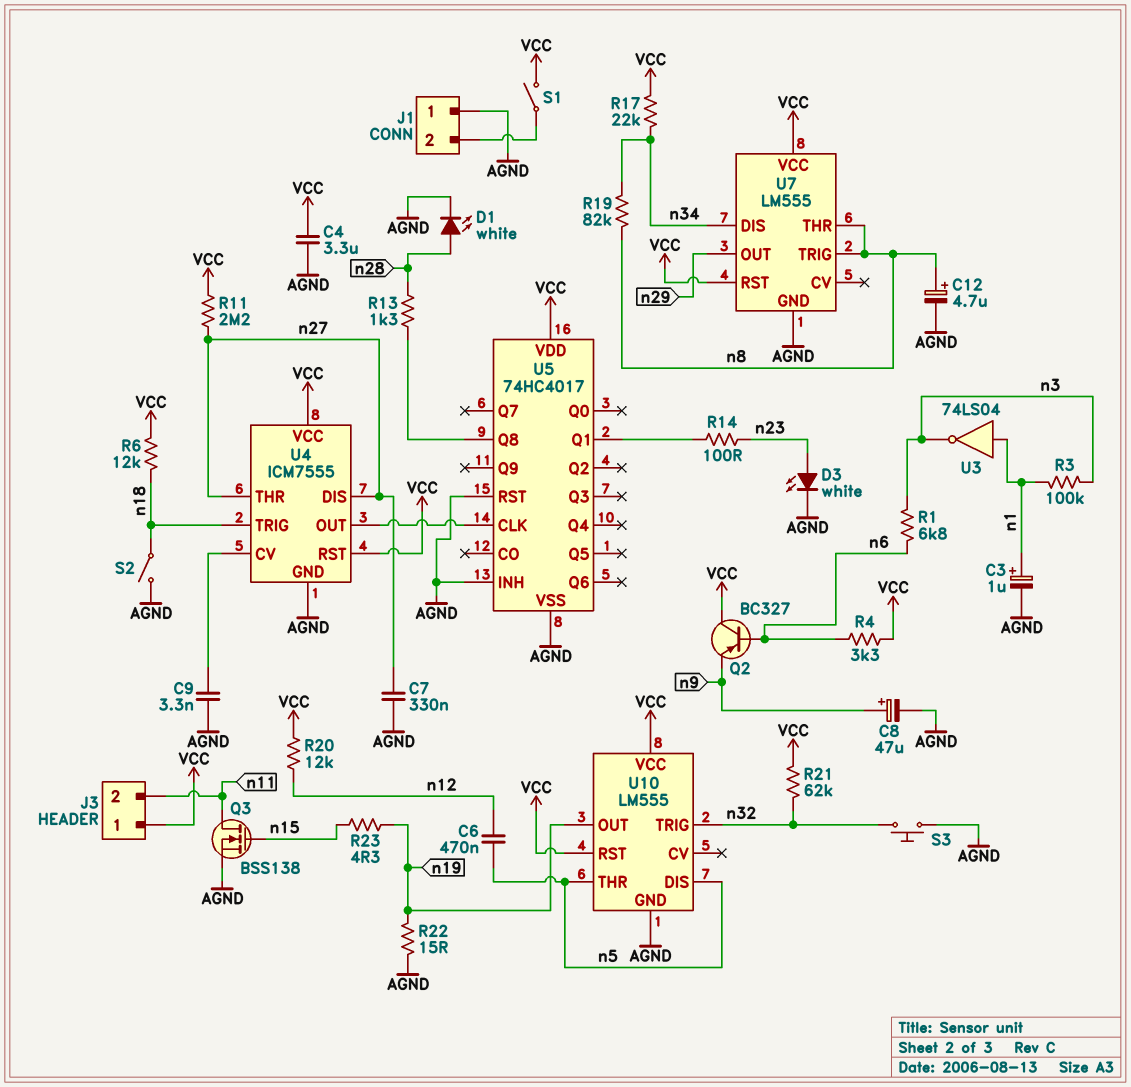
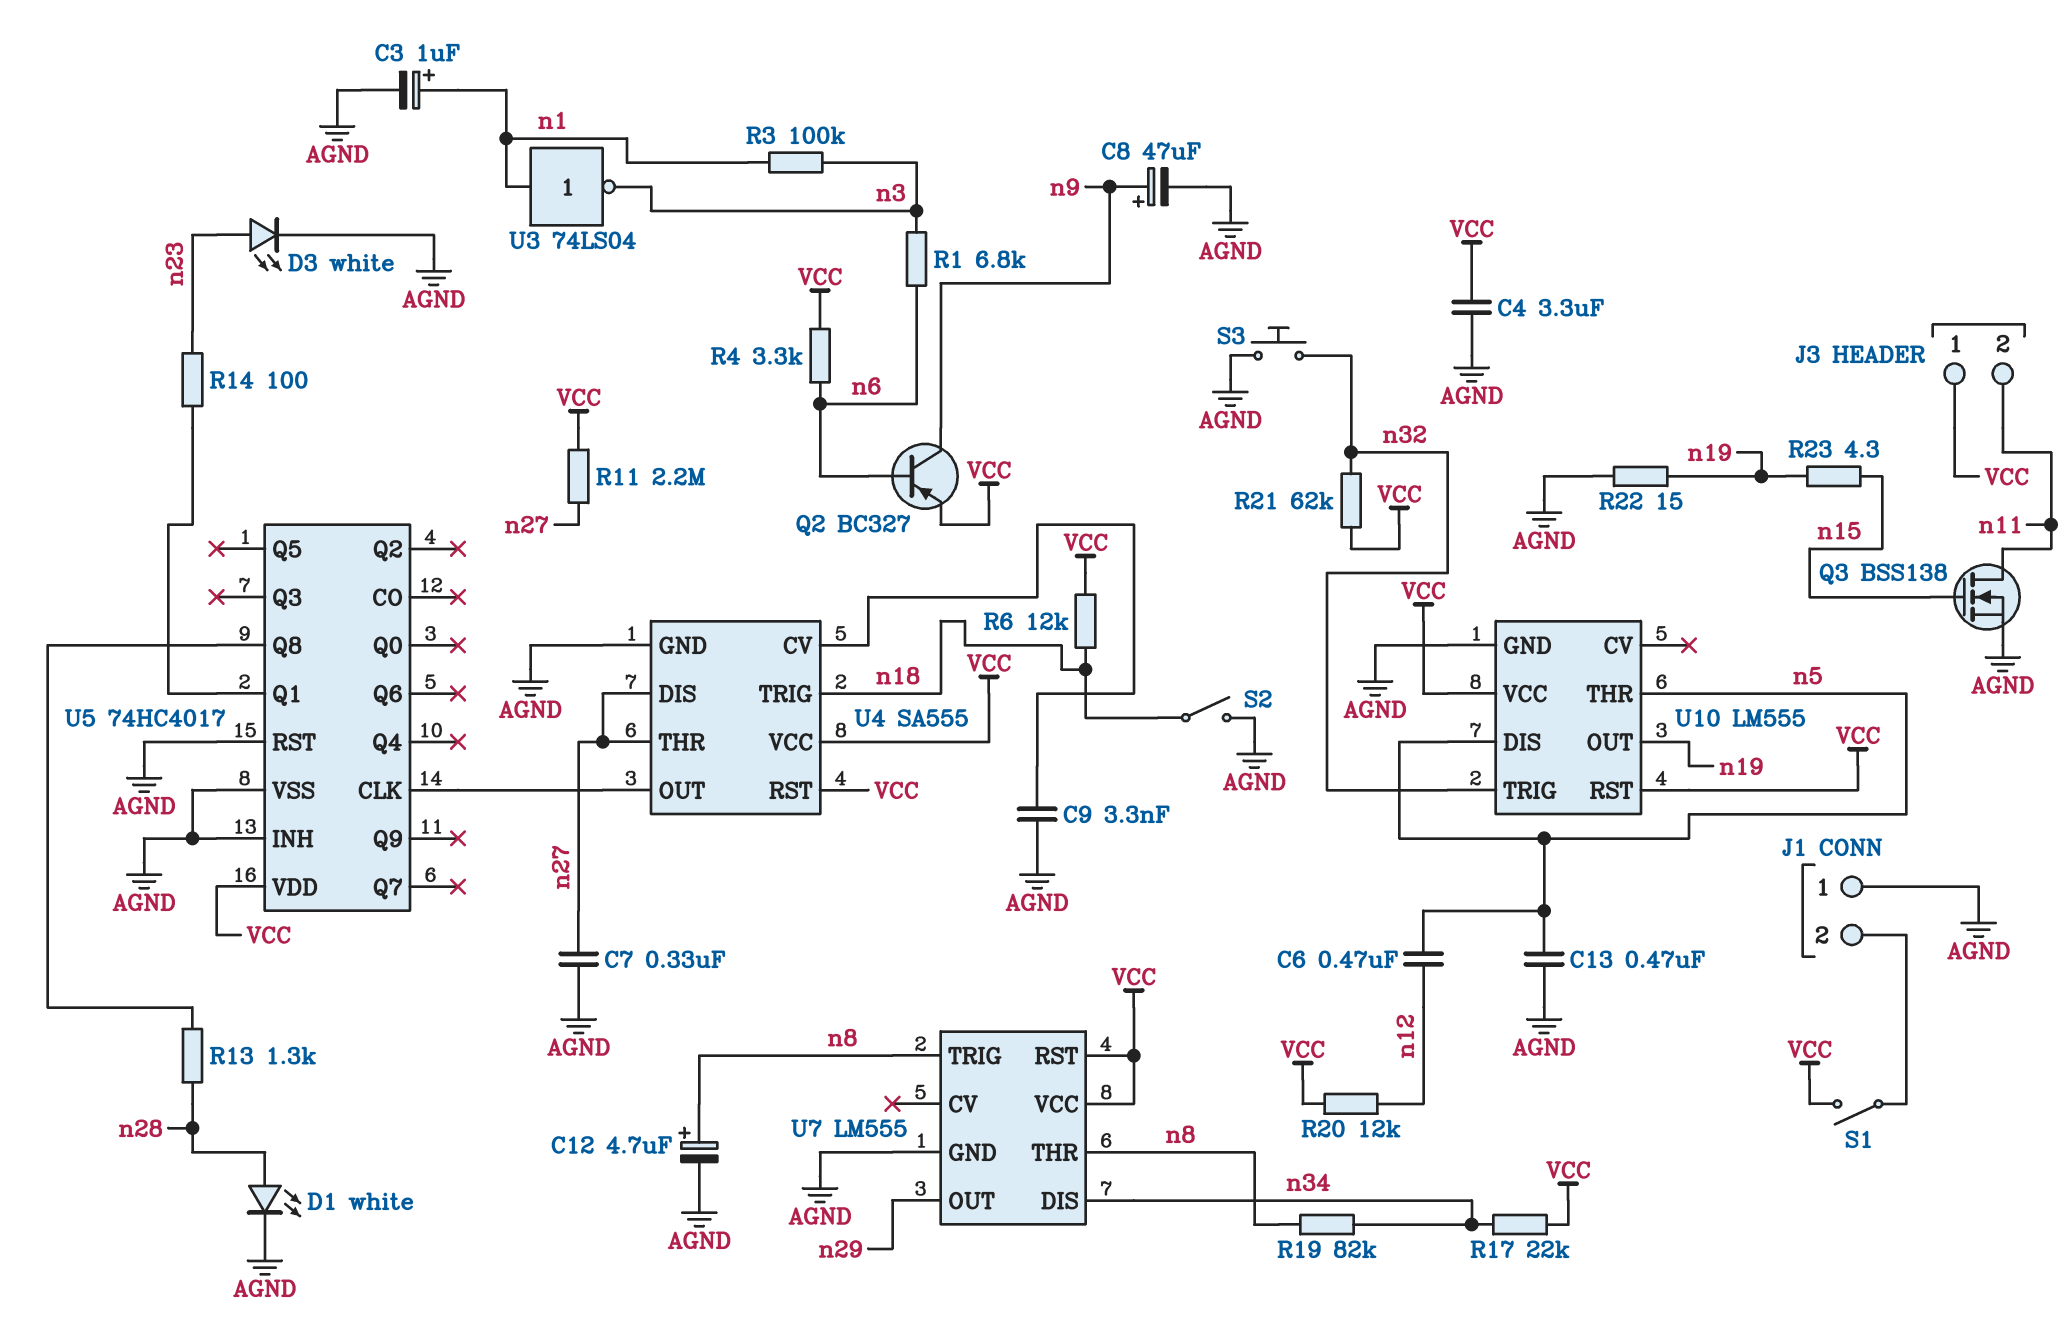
C13: none -> 470nF (AGND, n5)
Q2: PNP BC327 (B n6, C VCC, E n9) -> PNP BC327 (B n6, C n9, E VCC)
U4: ICM7555 -> SA555

